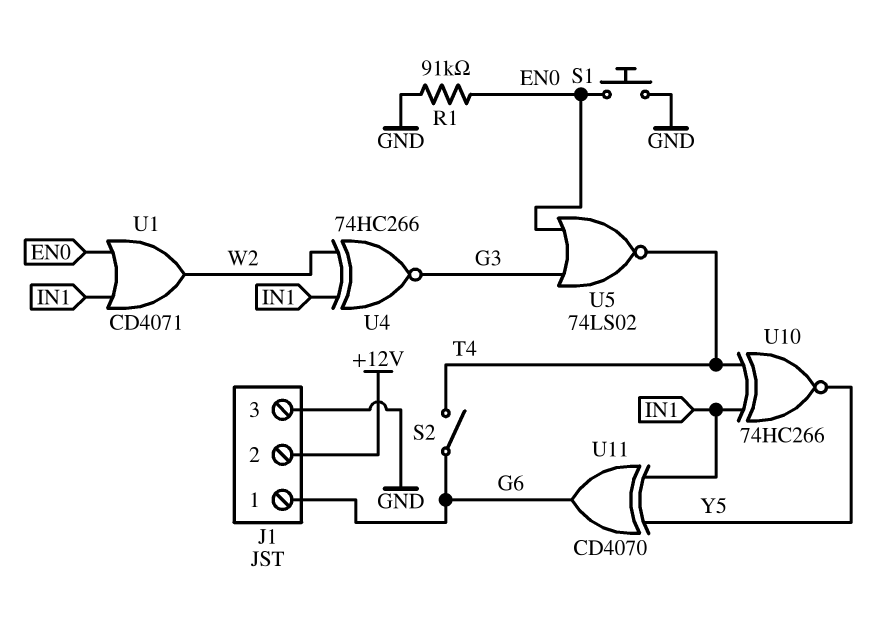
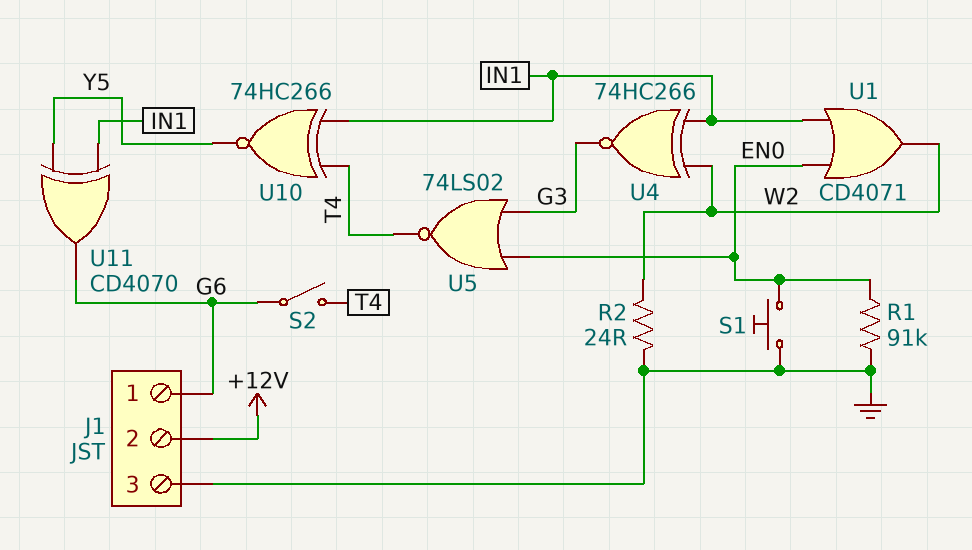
R2: none -> 24 (GND, W2)

